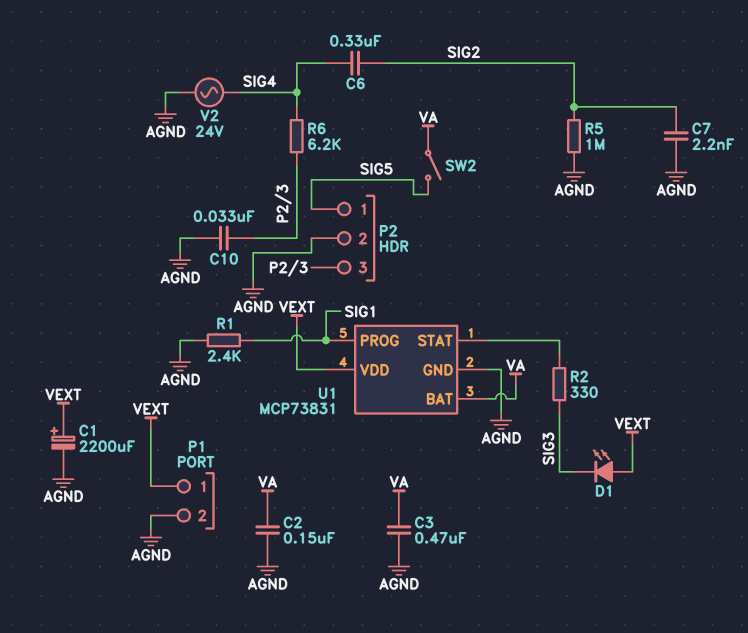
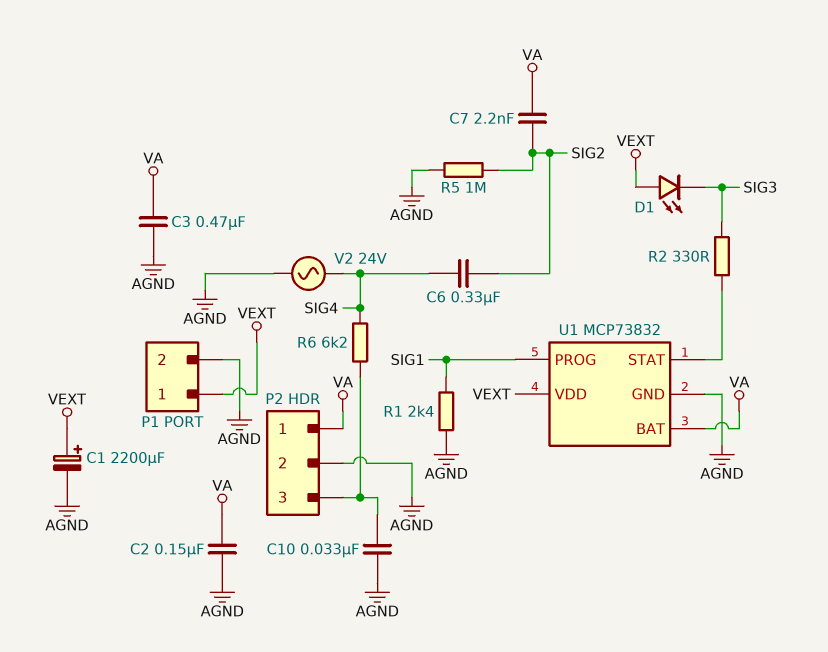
C7: 2.2nF (AGND, SIG2) -> 2.2nF (SIG2, VA)
P2 pin 1: SIG5 -> VA
SW2: switch (SIG5, VA) -> none
U1: MCP73831 -> MCP73832

